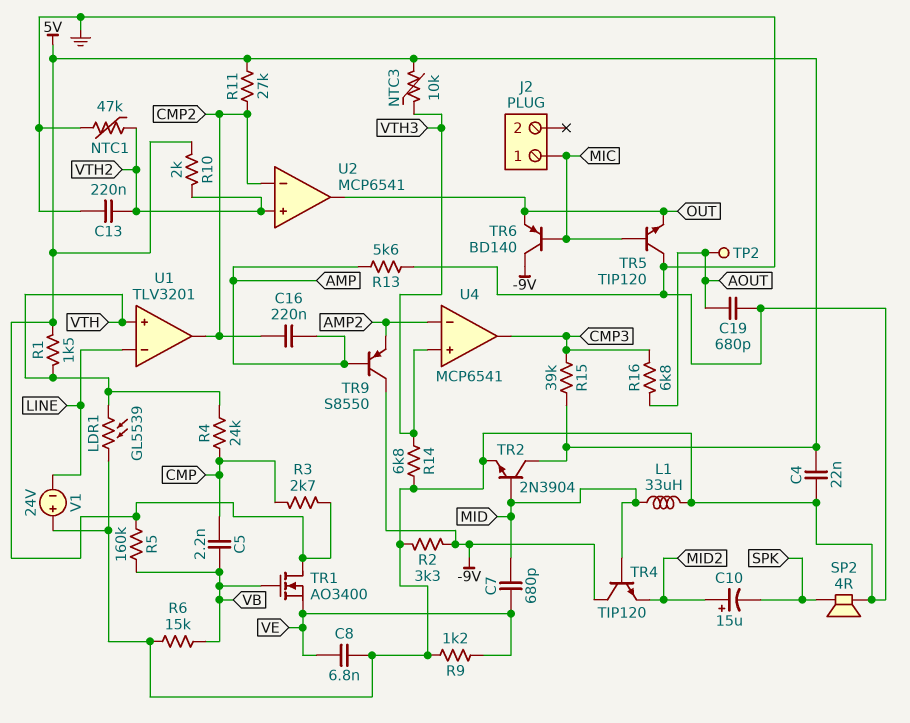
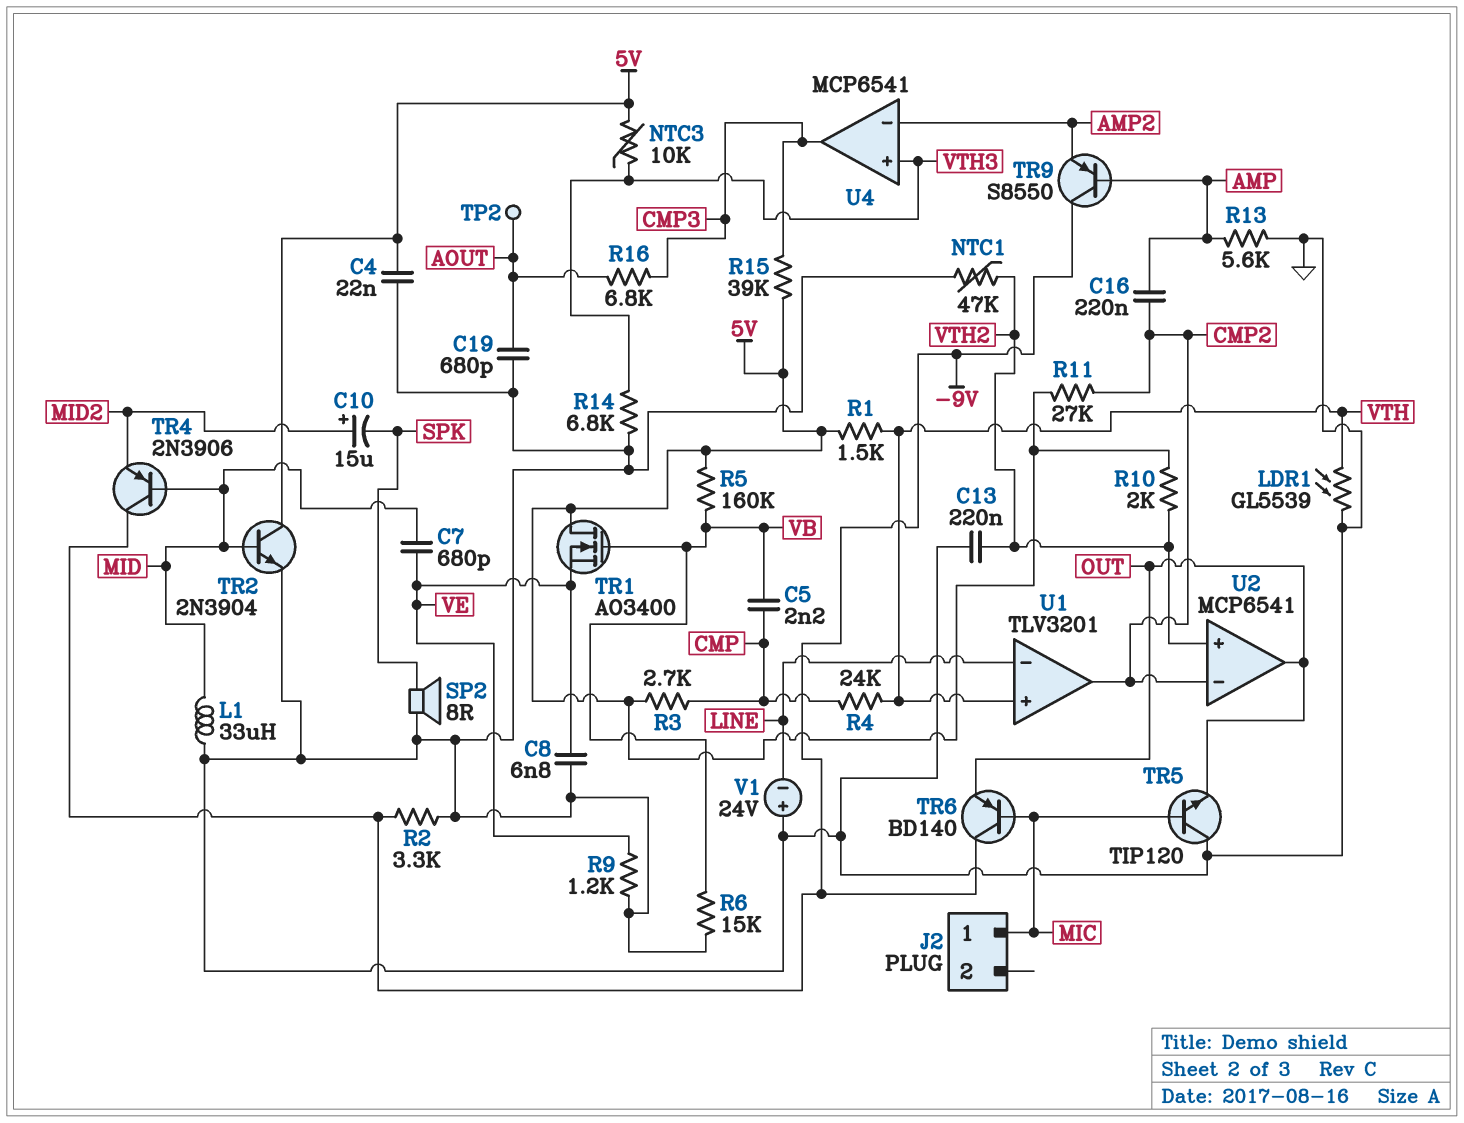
SP2: speaker 4R (GND, SPK) -> speaker 8R (GND, SPK)
TR4: NPN TIP120 (B MID, C -9V, E MID2) -> PNP 2N3906 (B MID, C -9V, E MID2)

